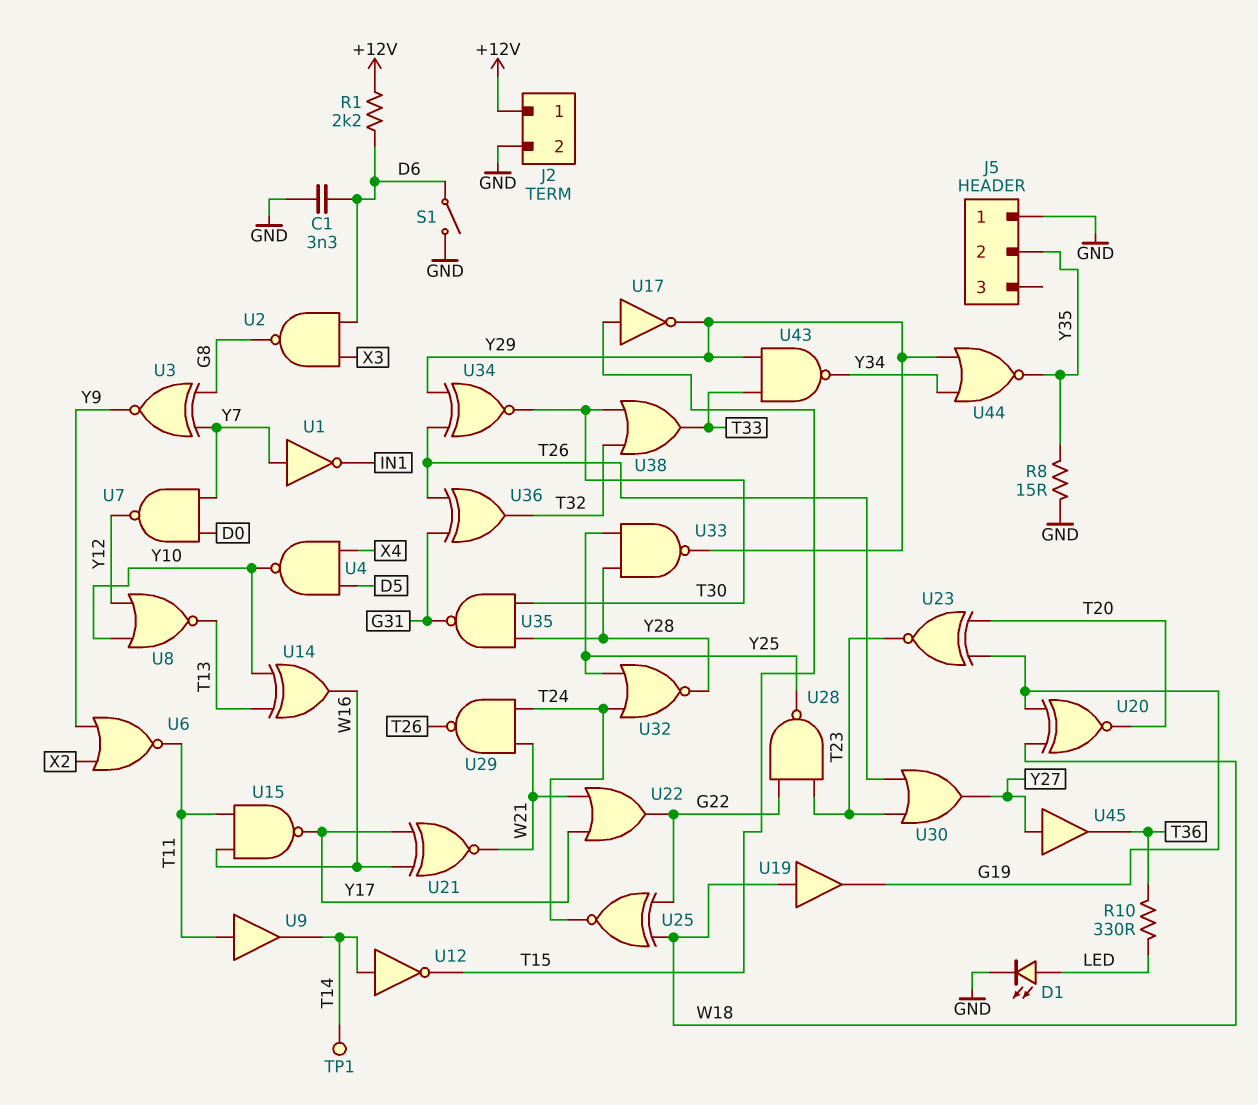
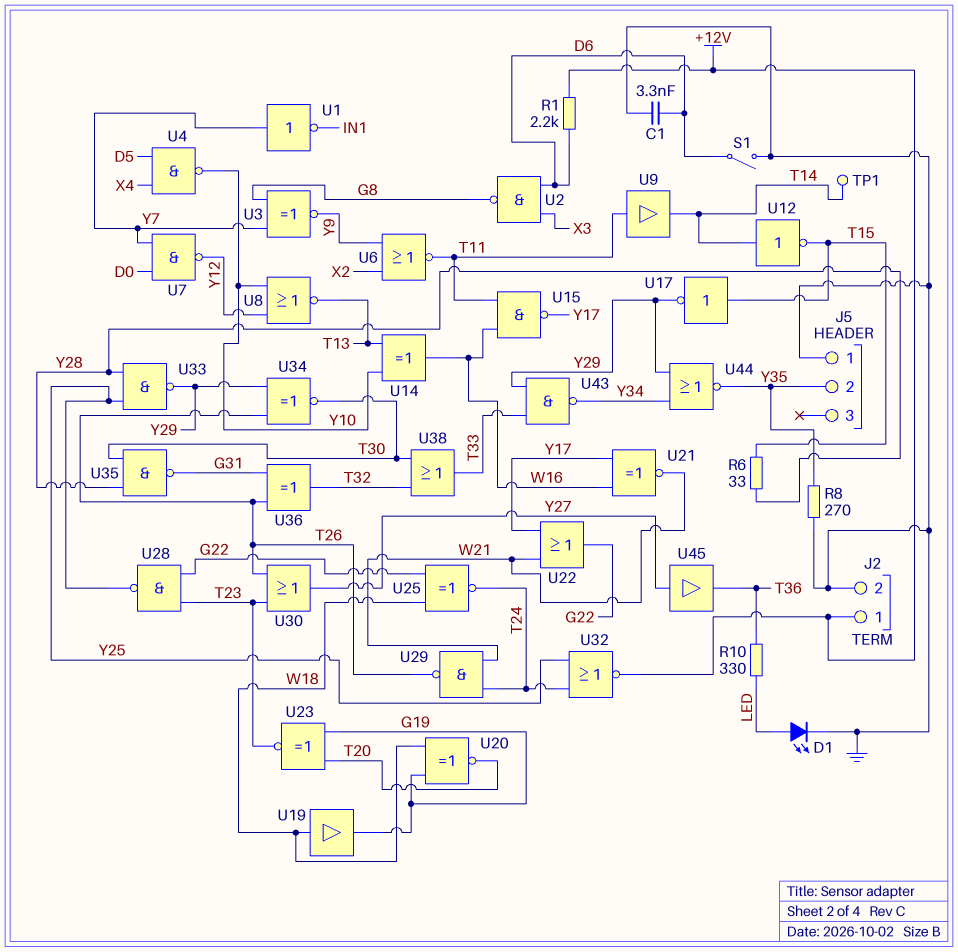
R6: none -> 33 (T15, Y28)
R8: 15 (GND, Y35) -> 270 (GND, Y35)
U32: NOR (in T24, in Y25, out Y28) -> NOR (in T24, in Y25, out +12V)

